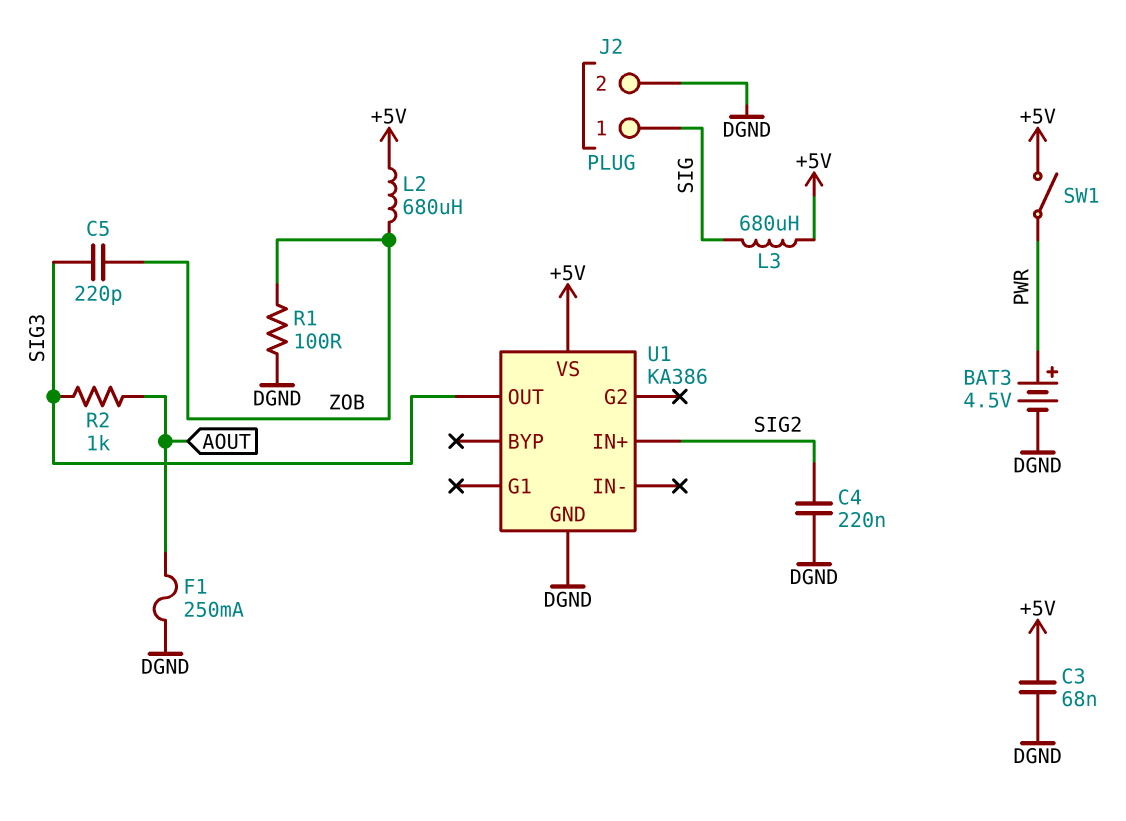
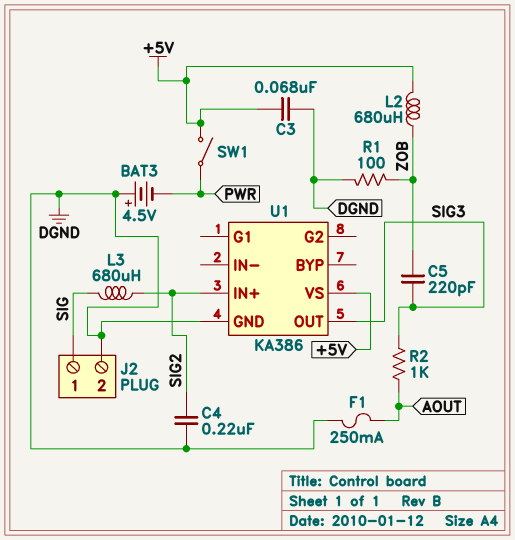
BAT3: 4.5V (plus PWR, minus DGND) -> 4.5V (plus DGND, minus PWR)
L3: 680uH (+5V, SIG) -> 680uH (SIG, SIG2)

